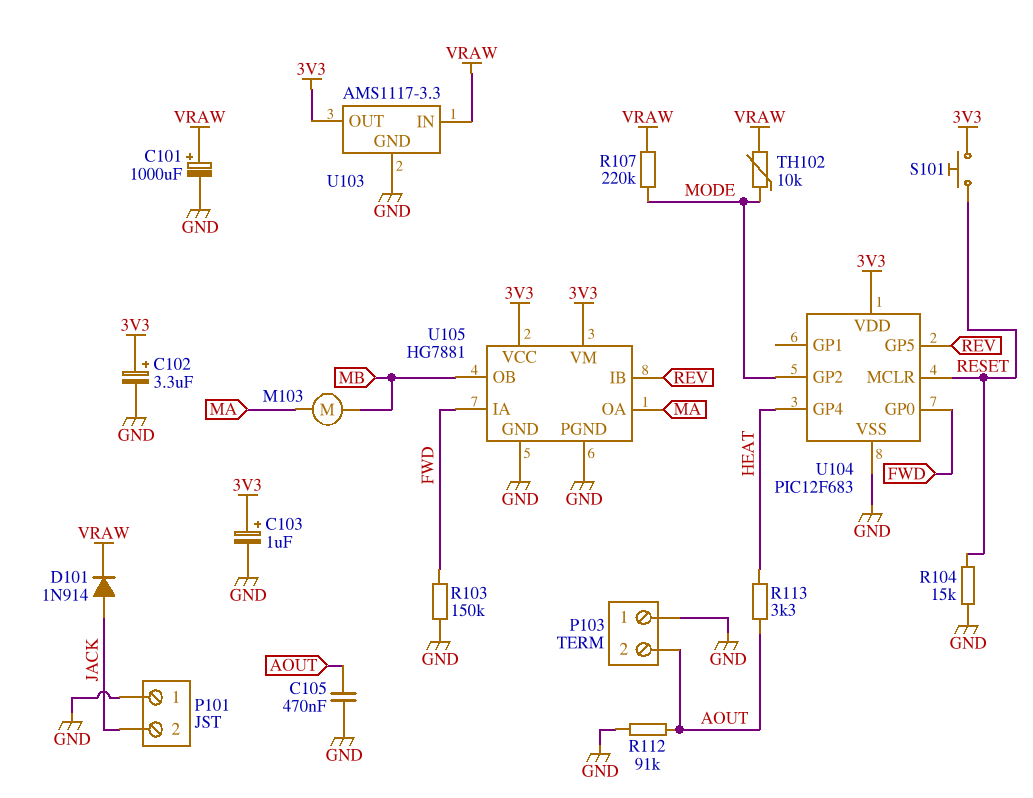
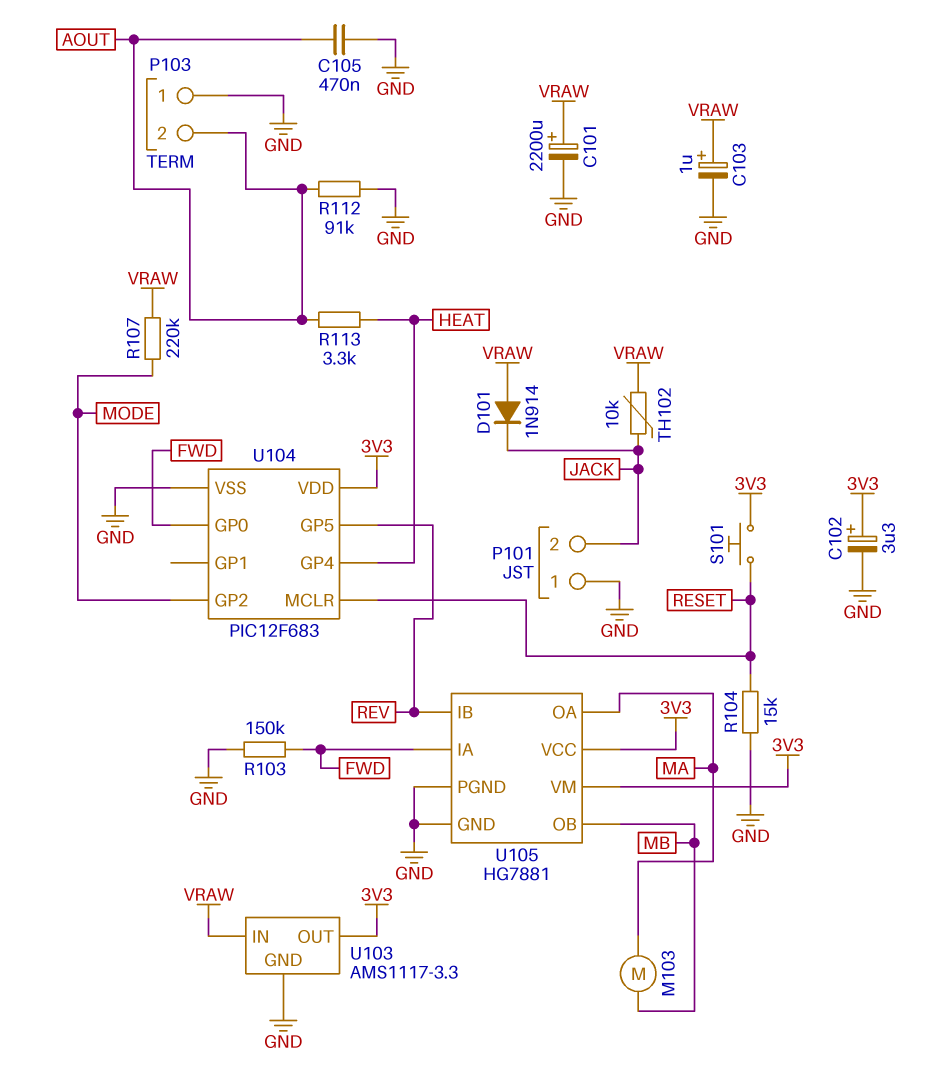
C101: 1000uF (plus VRAW, minus GND) -> 2200uF (plus VRAW, minus GND)
C103: 1uF (plus 3V3, minus GND) -> 1uF (plus VRAW, minus GND)
D101: diode 1N914 (A JACK, K VRAW) -> diode 1N914 (A VRAW, K JACK)
TH102: 10k (MODE, VRAW) -> 10k (JACK, VRAW)

